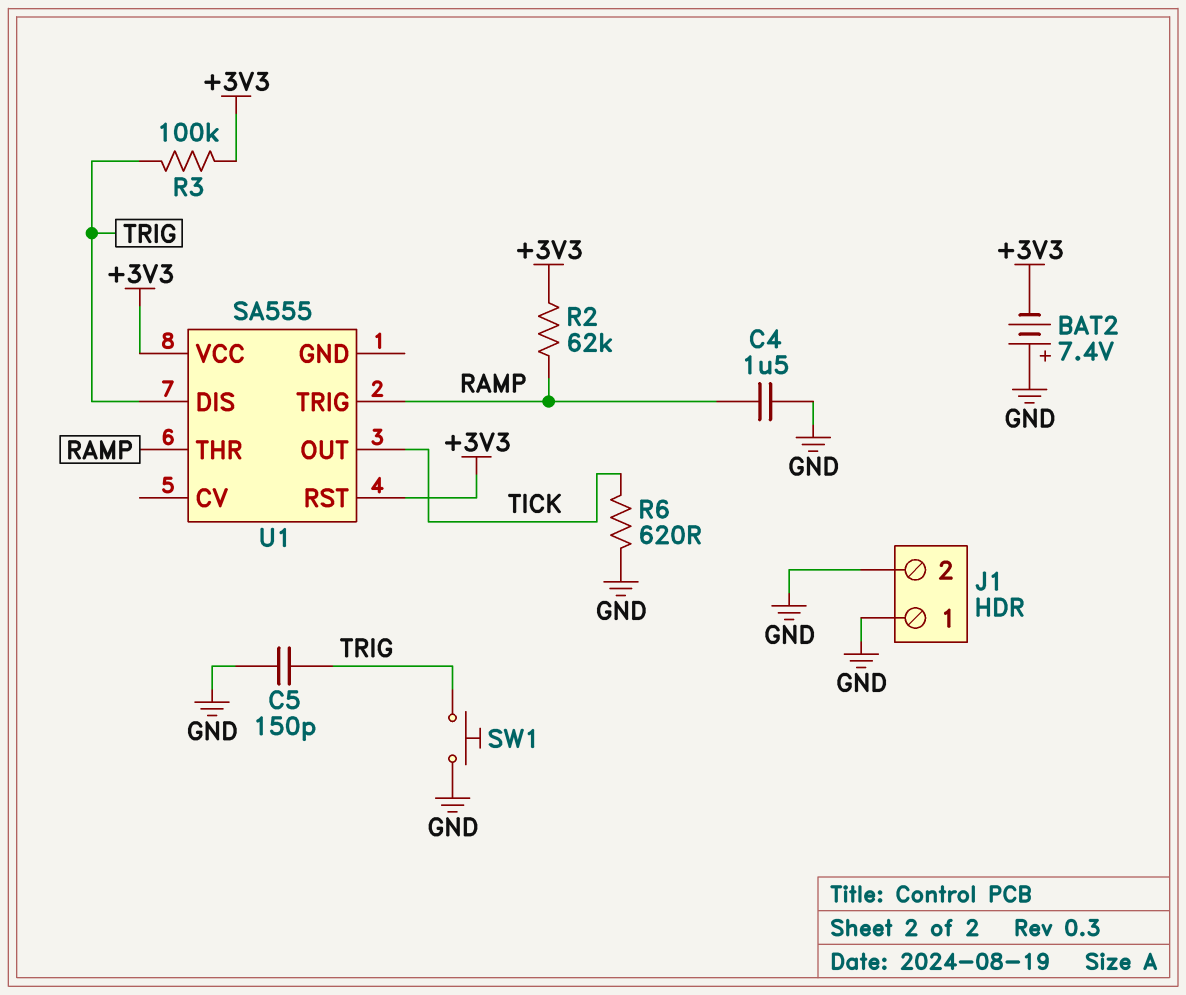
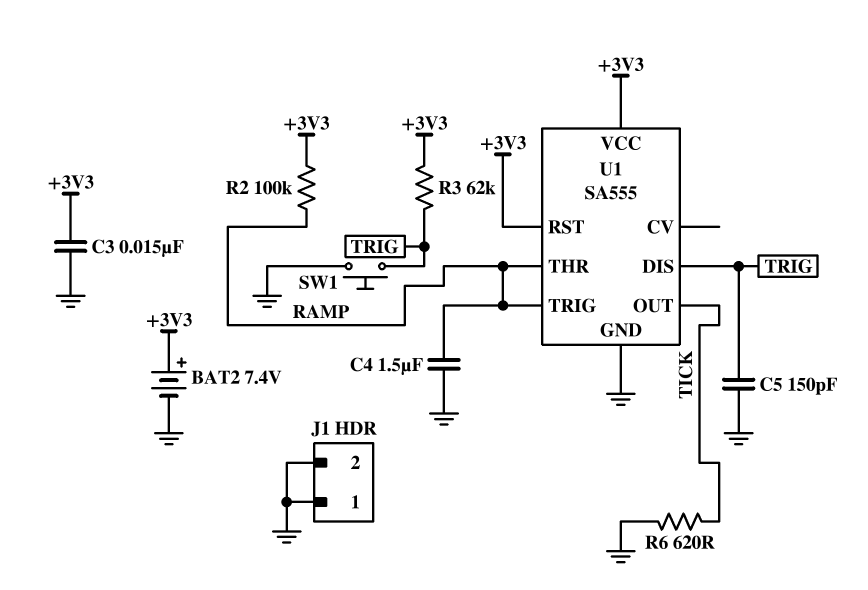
BAT2: 7.4V (plus GND, minus +3V3) -> 7.4V (plus +3V3, minus GND)
C3: none -> 15nF (+3V3, GND)
R2: 62k (+3V3, RAMP) -> 100k (+3V3, RAMP)
R3: 100k (+3V3, TRIG) -> 62k (+3V3, TRIG)
U1 pin GND: none -> GND

